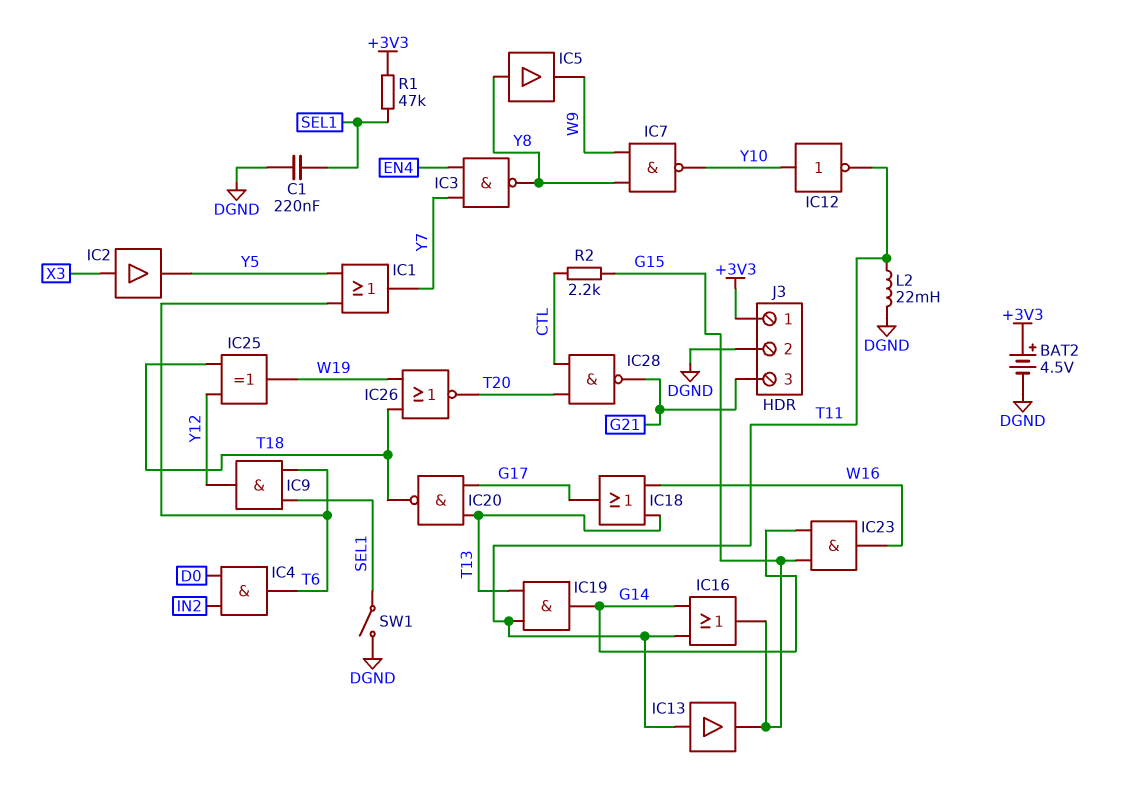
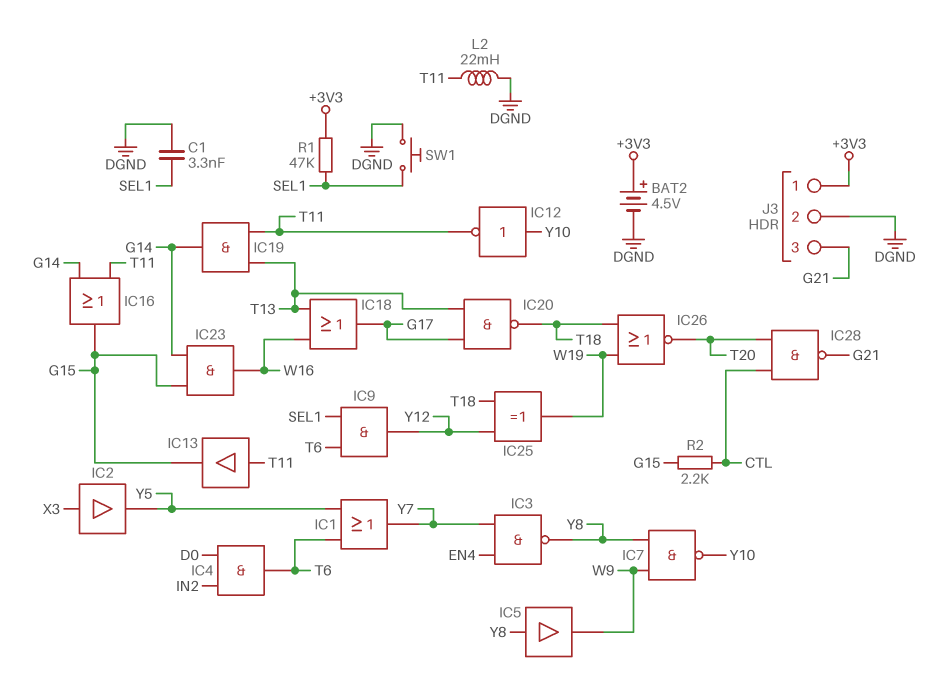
C1: 220nF (DGND, SEL1) -> 3.3nF (DGND, SEL1)
SW1: switch (DGND, SEL1) -> button (DGND, SEL1)

